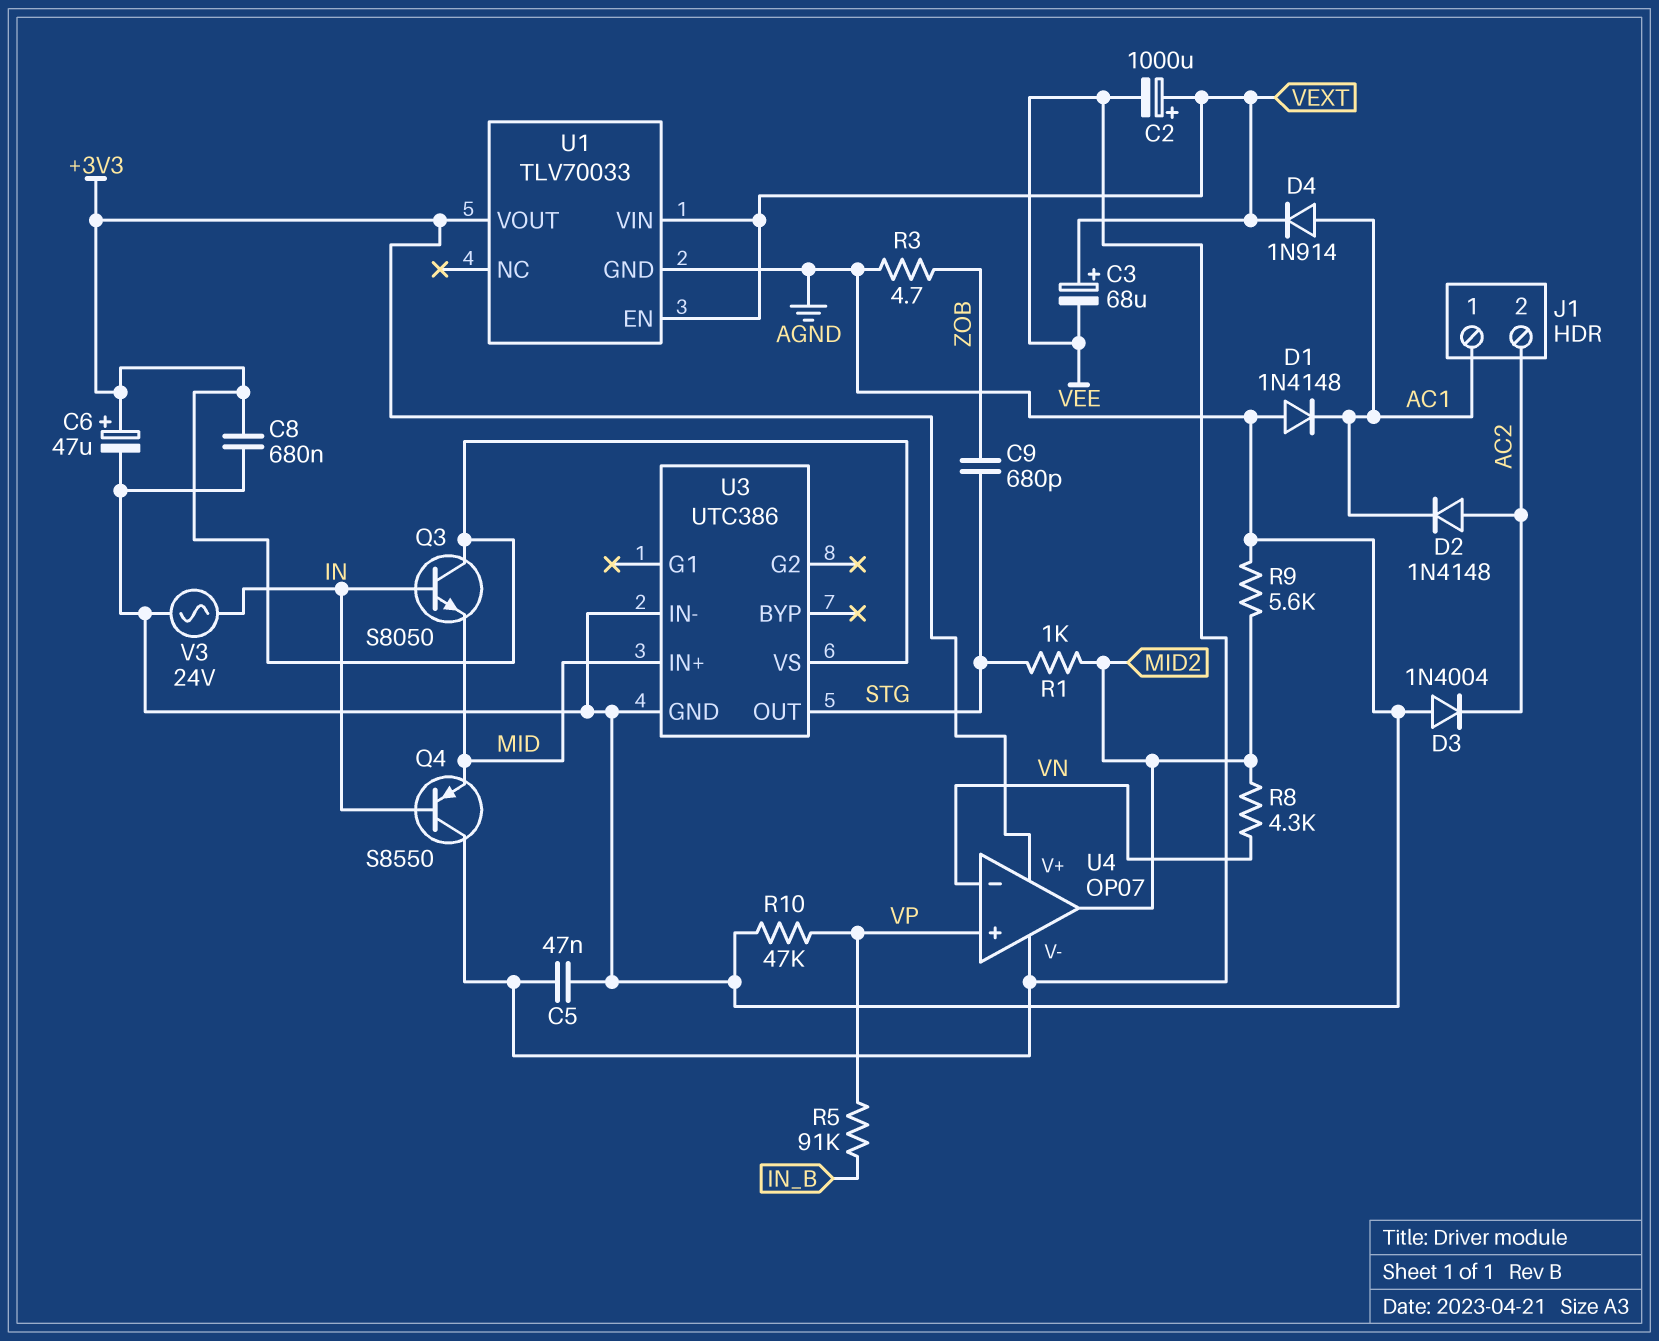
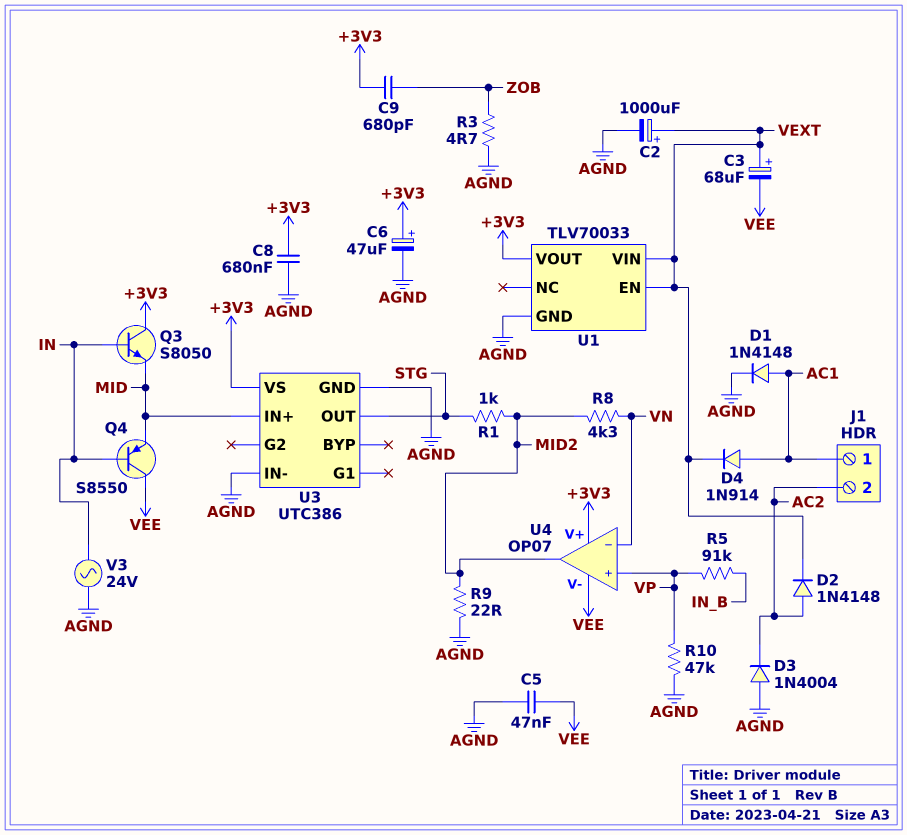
C2: 1000uF (plus VEXT, minus VEE) -> 1000uF (plus VEXT, minus AGND)
C9: 680pF (STG, ZOB) -> 680pF (+3V3, ZOB)
D1: diode 1N4148 (A AGND, K AC1) -> diode 1N4148 (A AC1, K AGND)
D2: diode 1N4148 (A AC2, K AC1) -> diode 1N4148 (A AC2, K VEXT)
R9: 5.6k (AGND, MID2) -> 22 (AGND, MID2)

